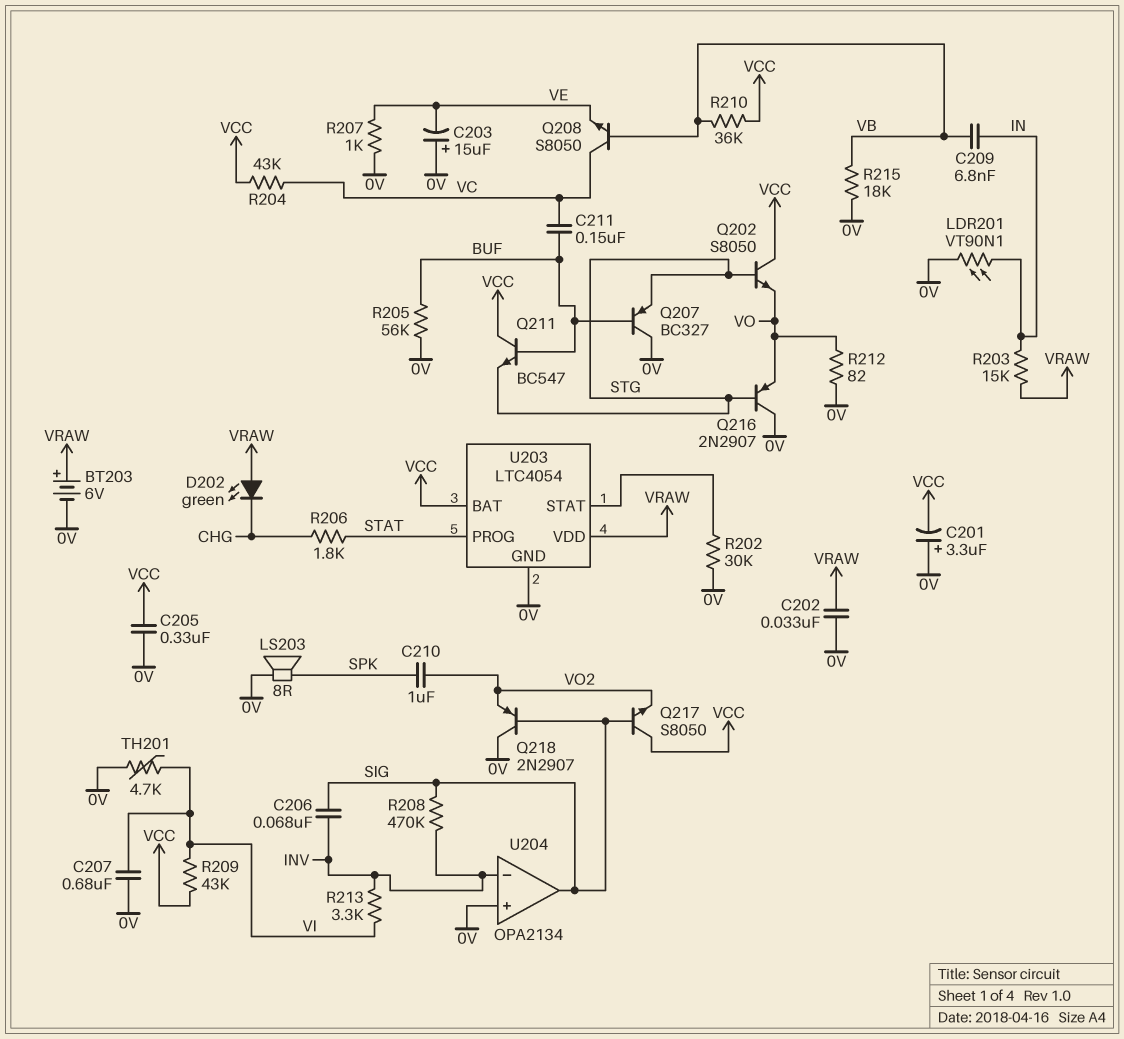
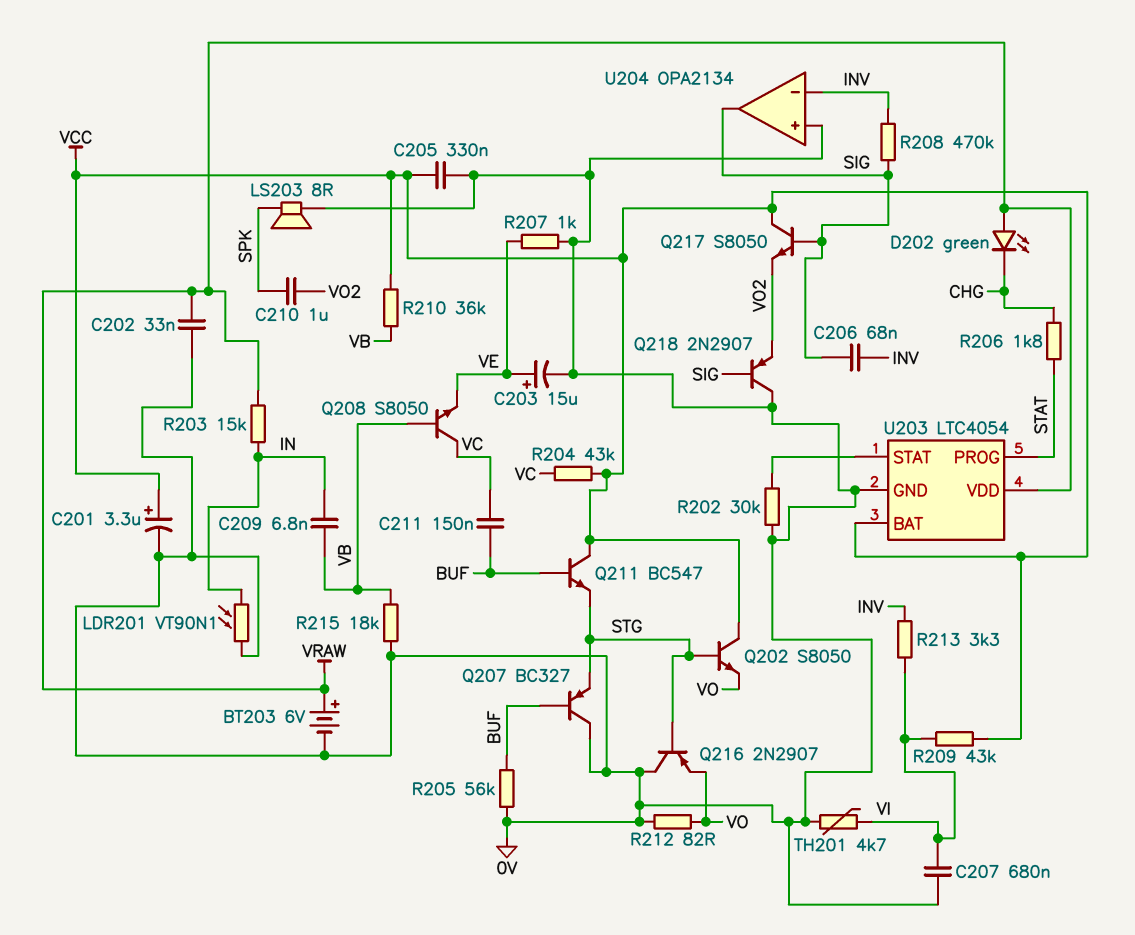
C201: 3.3uF (plus 0V, minus VCC) -> 3.3uF (plus VCC, minus 0V)
C203: 15uF (plus 0V, minus VE) -> 15uF (plus VE, minus 0V)

